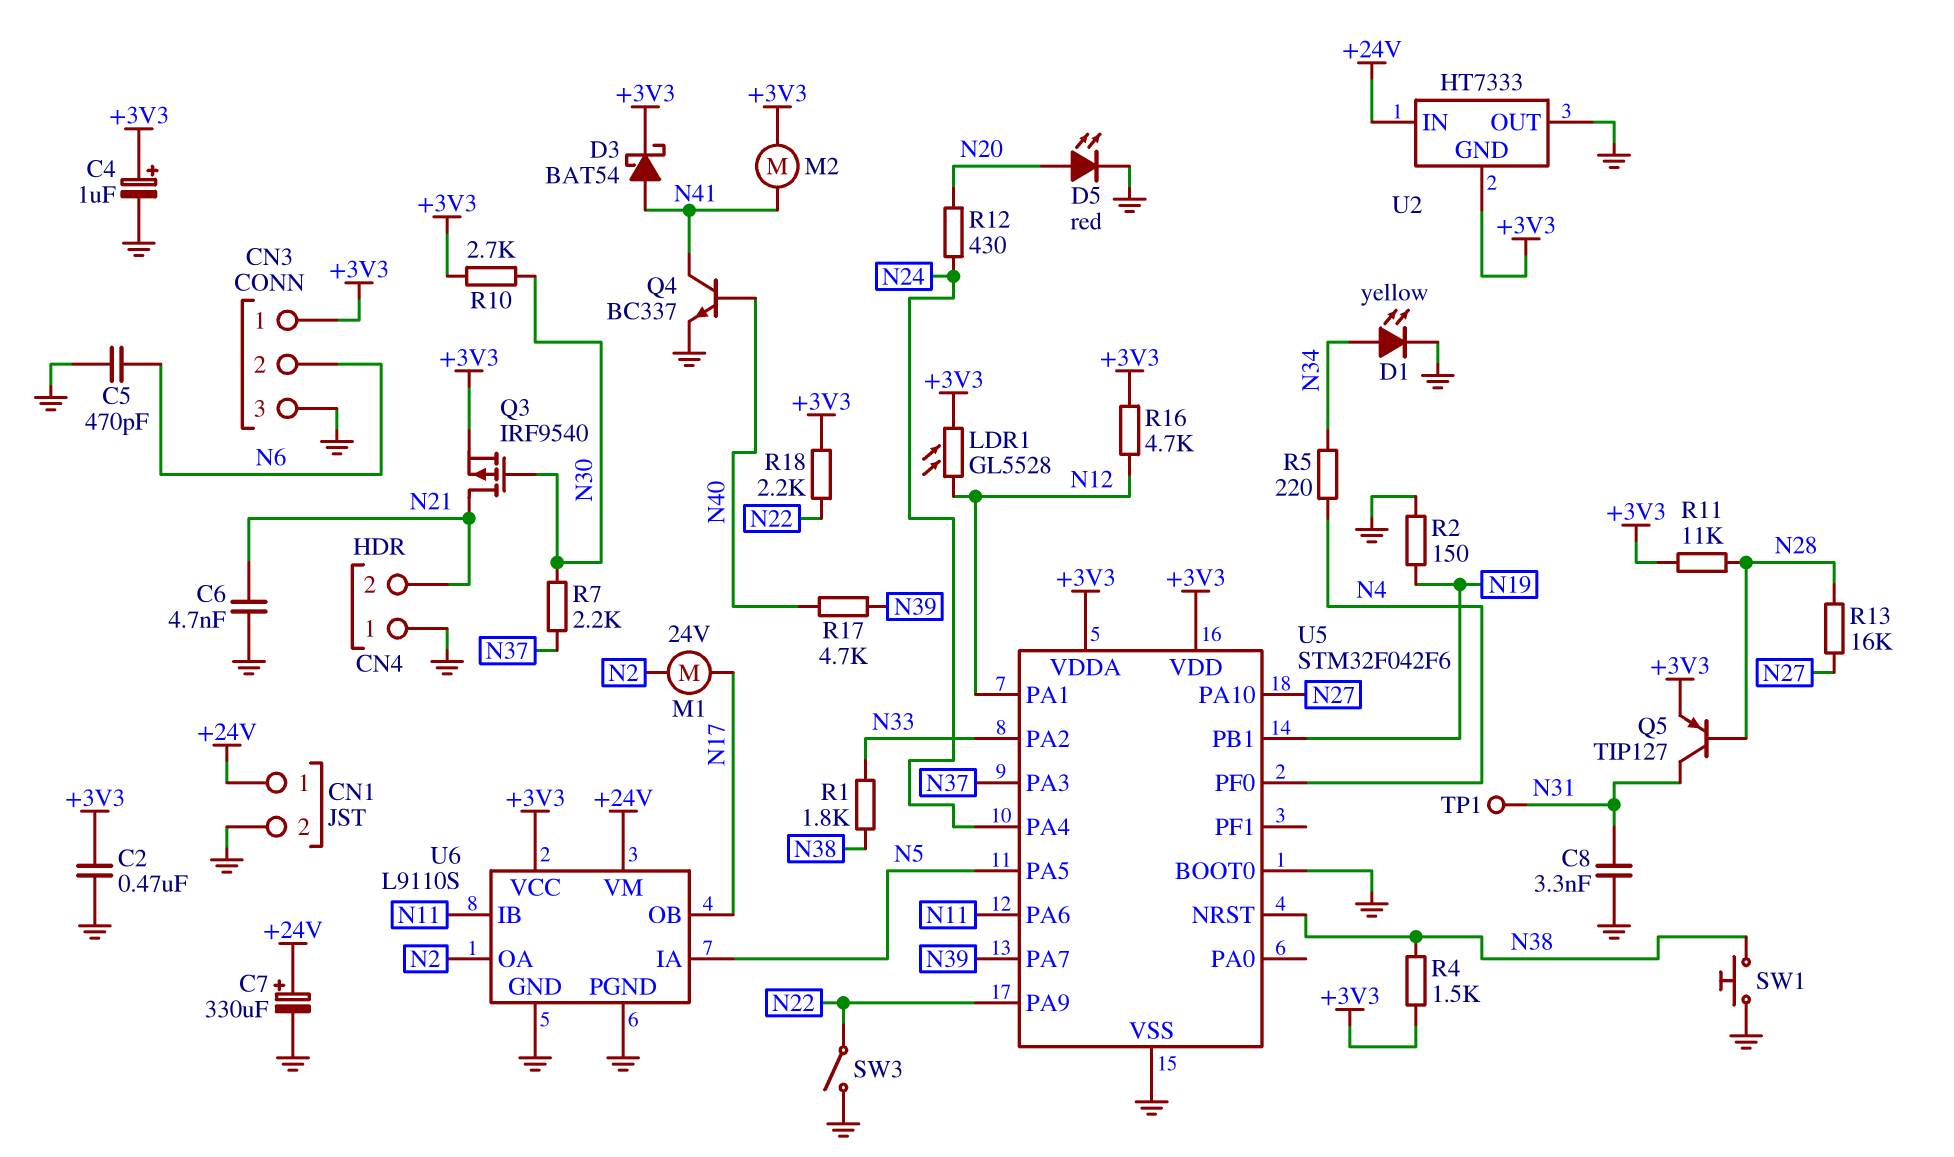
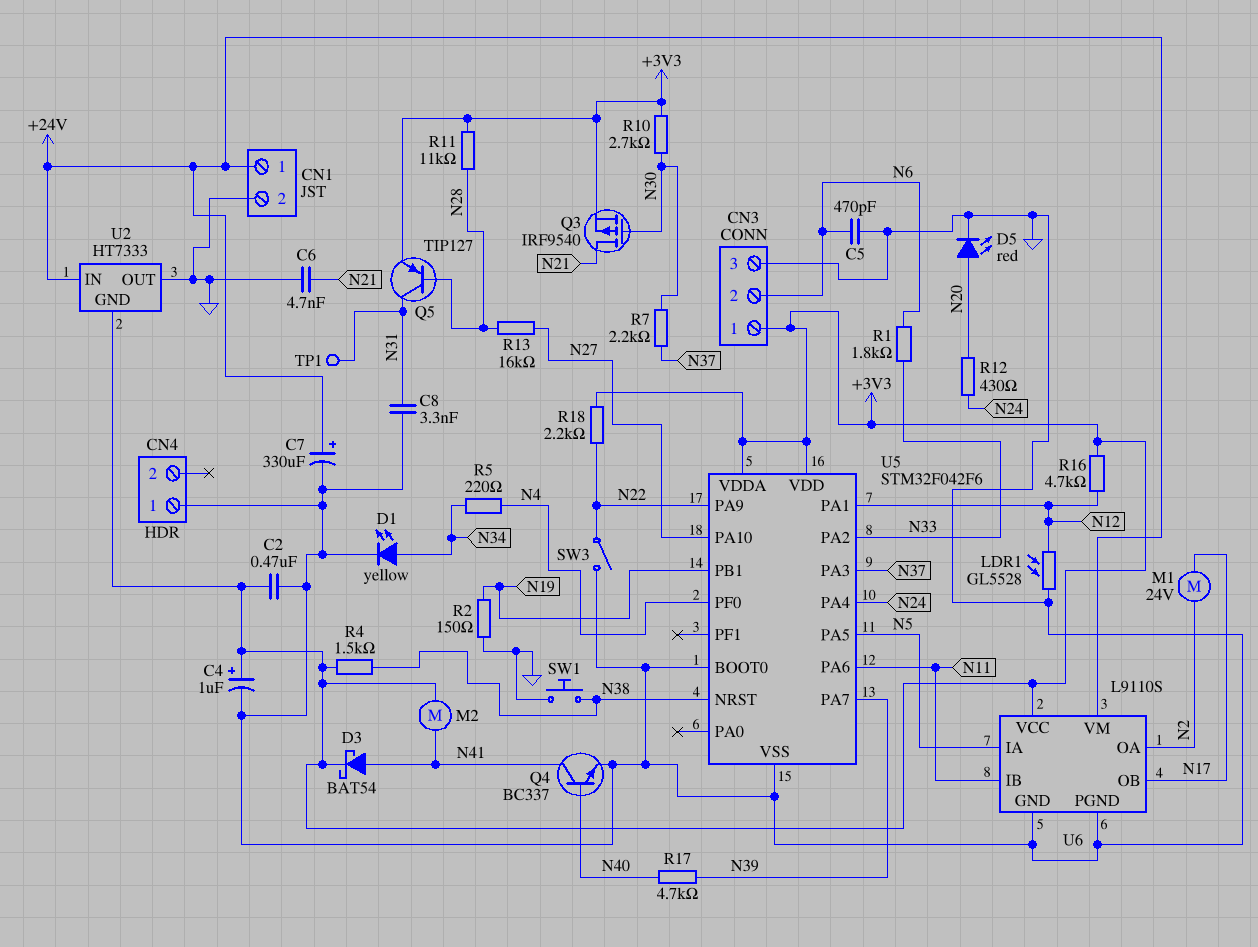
CN4 pin 2: N21 -> none
LDR1: GL5528 (+3V3, N12) -> GL5528 (GND, N12)
R1: 1.8k (N33, N38) -> 1.8k (N6, N33)

